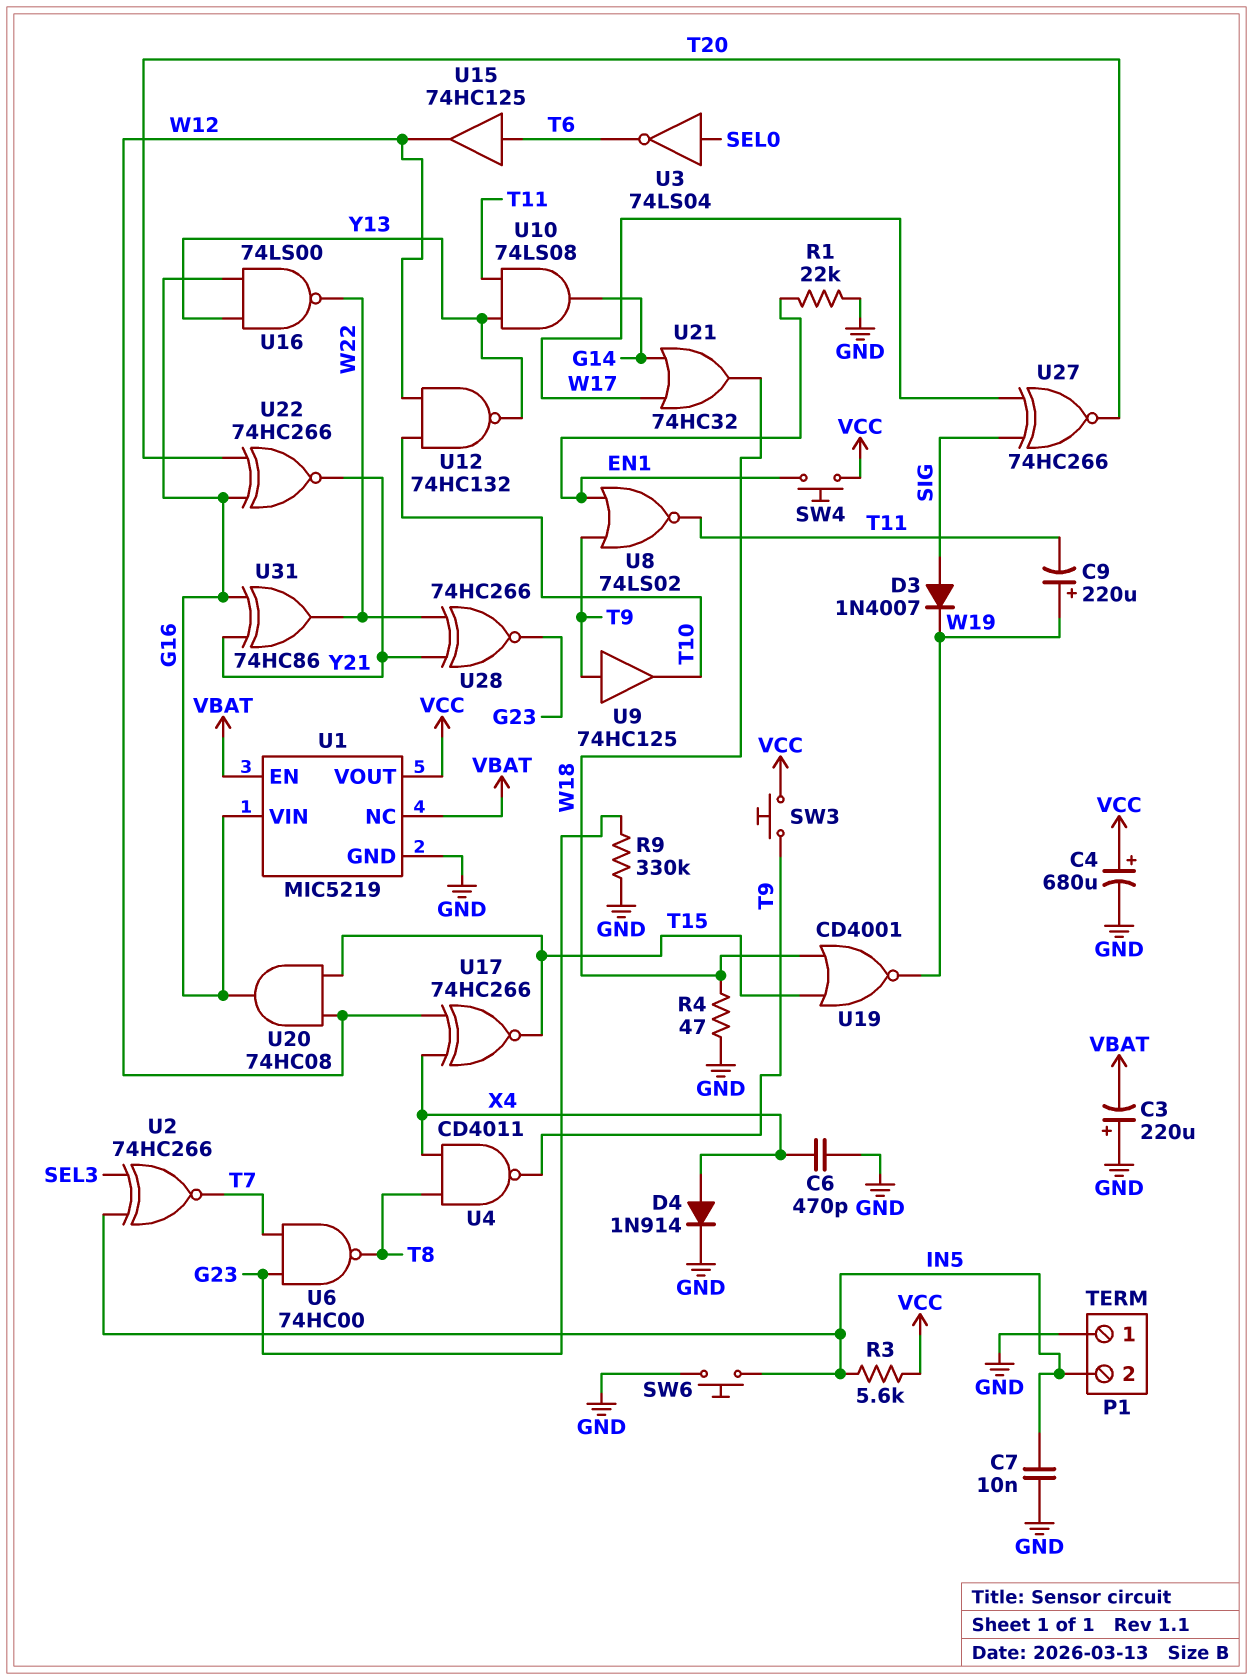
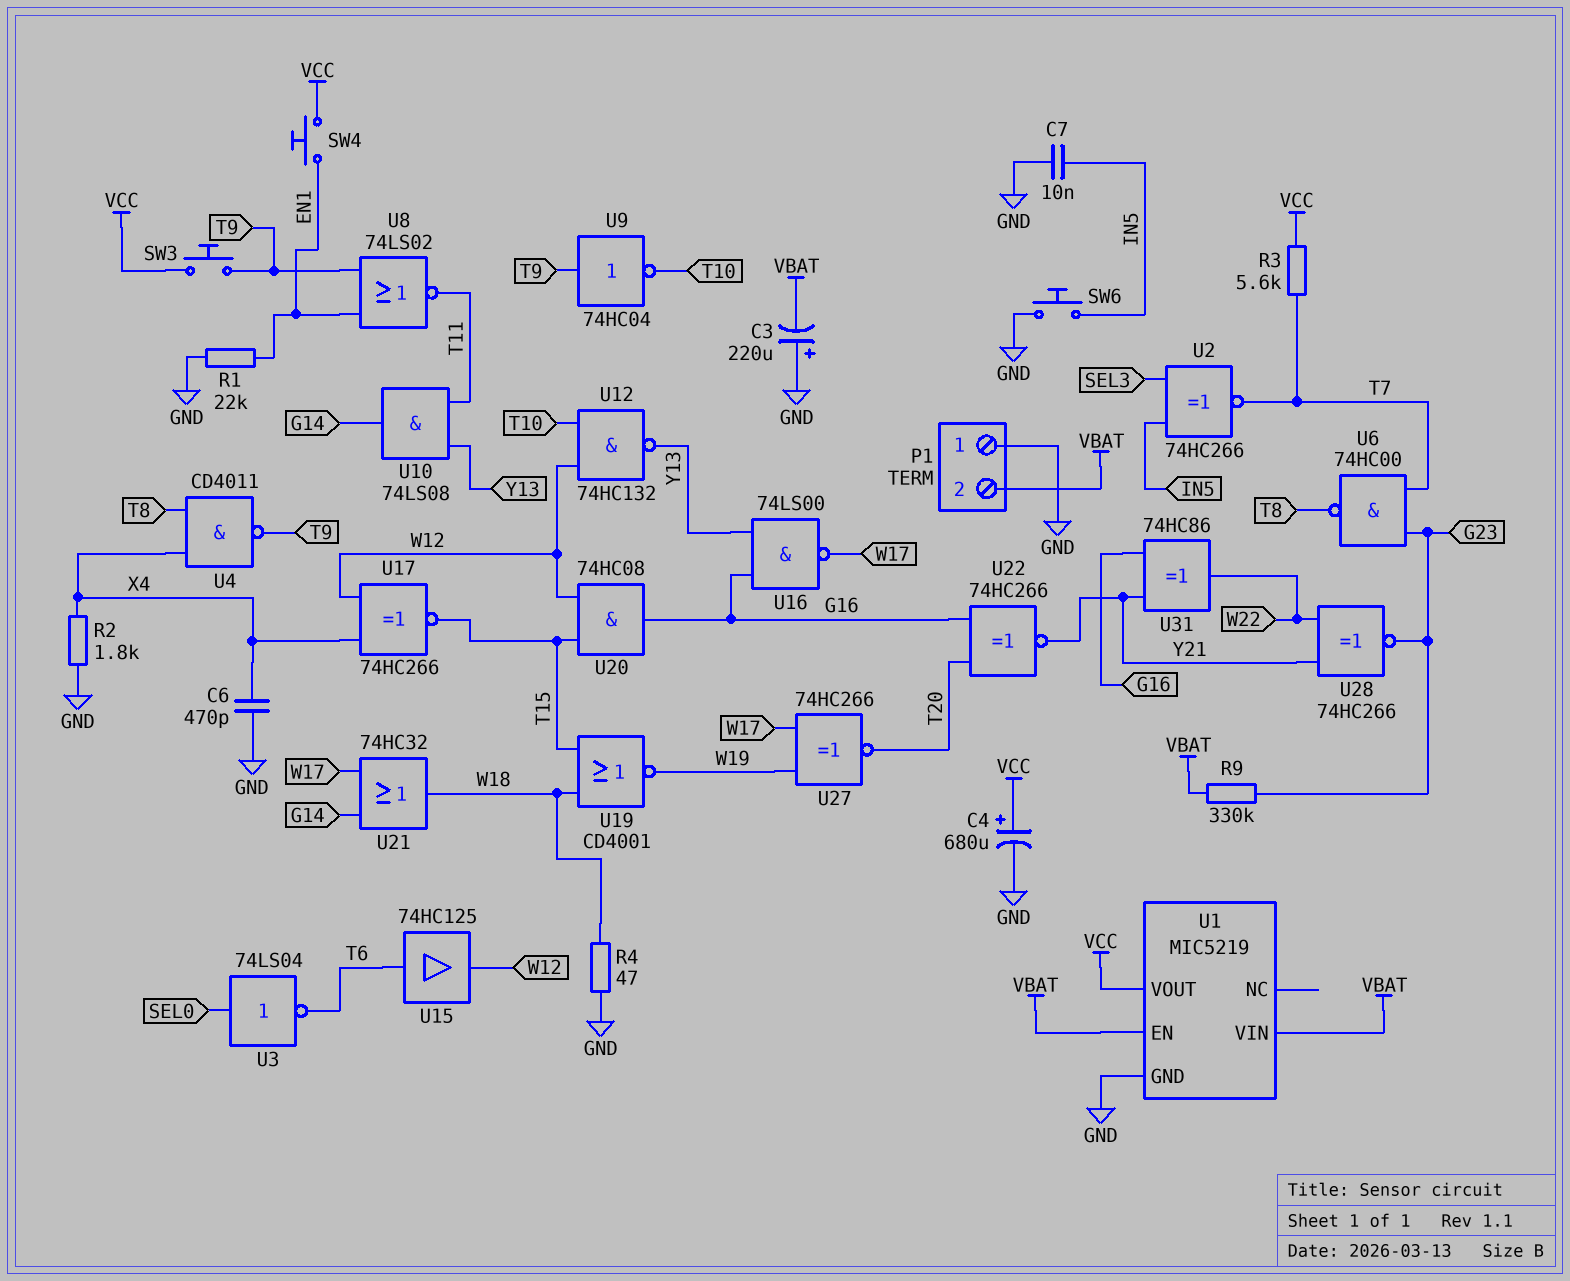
C9: 220uF (plus W19, minus T11) -> none
D3: diode 1N4007 (A SIG, K W19) -> none
D4: diode 1N914 (A X4, K GND) -> none
P1 pin 2: IN5 -> VBAT
R2: none -> 1.8k (GND, X4)
R3: 5.6k (IN5, VCC) -> 5.6k (T7, VCC)
R9: 330k (G23, GND) -> 330k (G23, VBAT)
U1 pin NC: VBAT -> none
U1 pin VIN: G16 -> VBAT
U9: buffer 74HC125 (in T9, out T10) -> NOT 74HC04 (in T9, out T10)
U16: NAND 74LS00 (in G16, in Y13, out W22) -> NAND 74LS00 (in G16, in Y13, out W17)
U27: XNOR 74HC266 (in SIG, in W17, out T20) -> XNOR 74HC266 (in W17, in W19, out T20)

